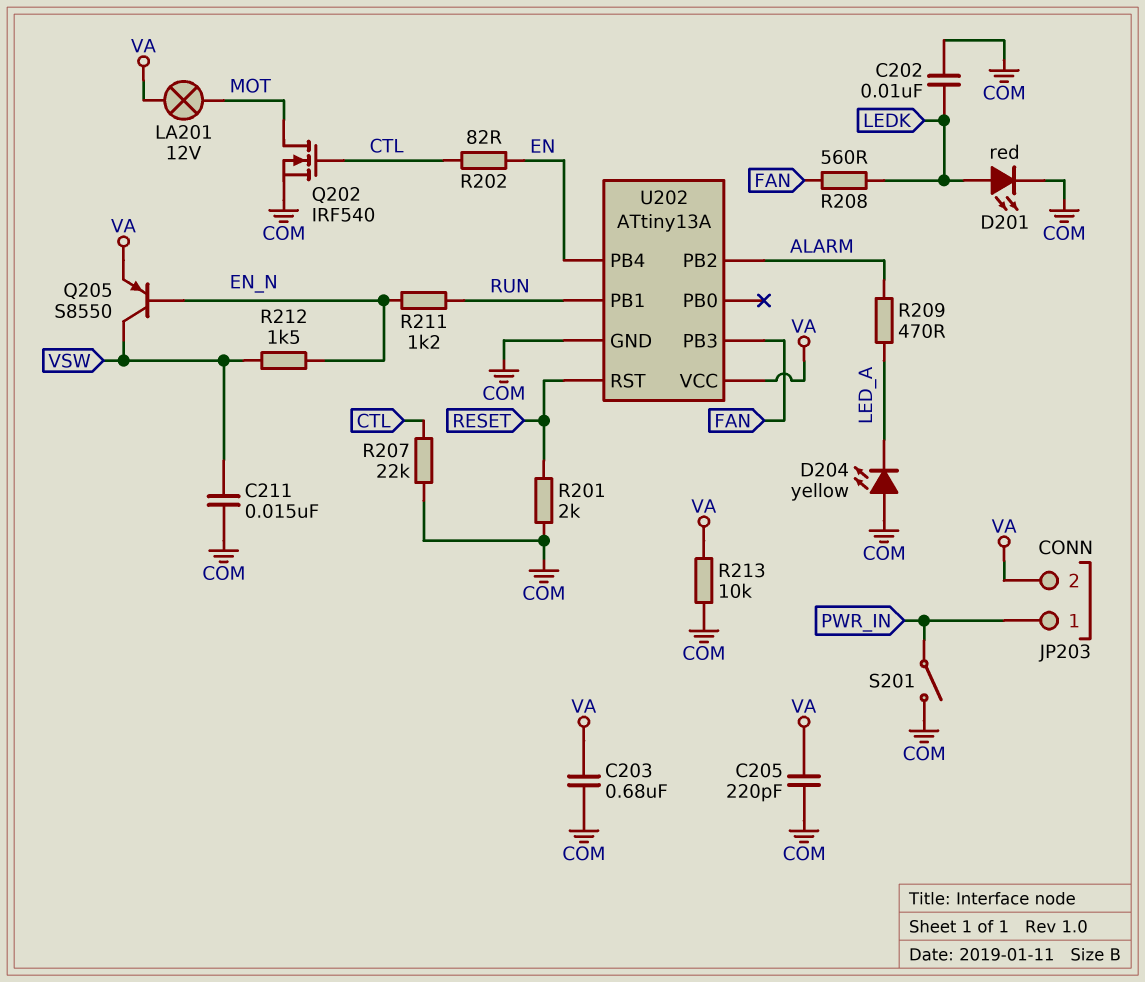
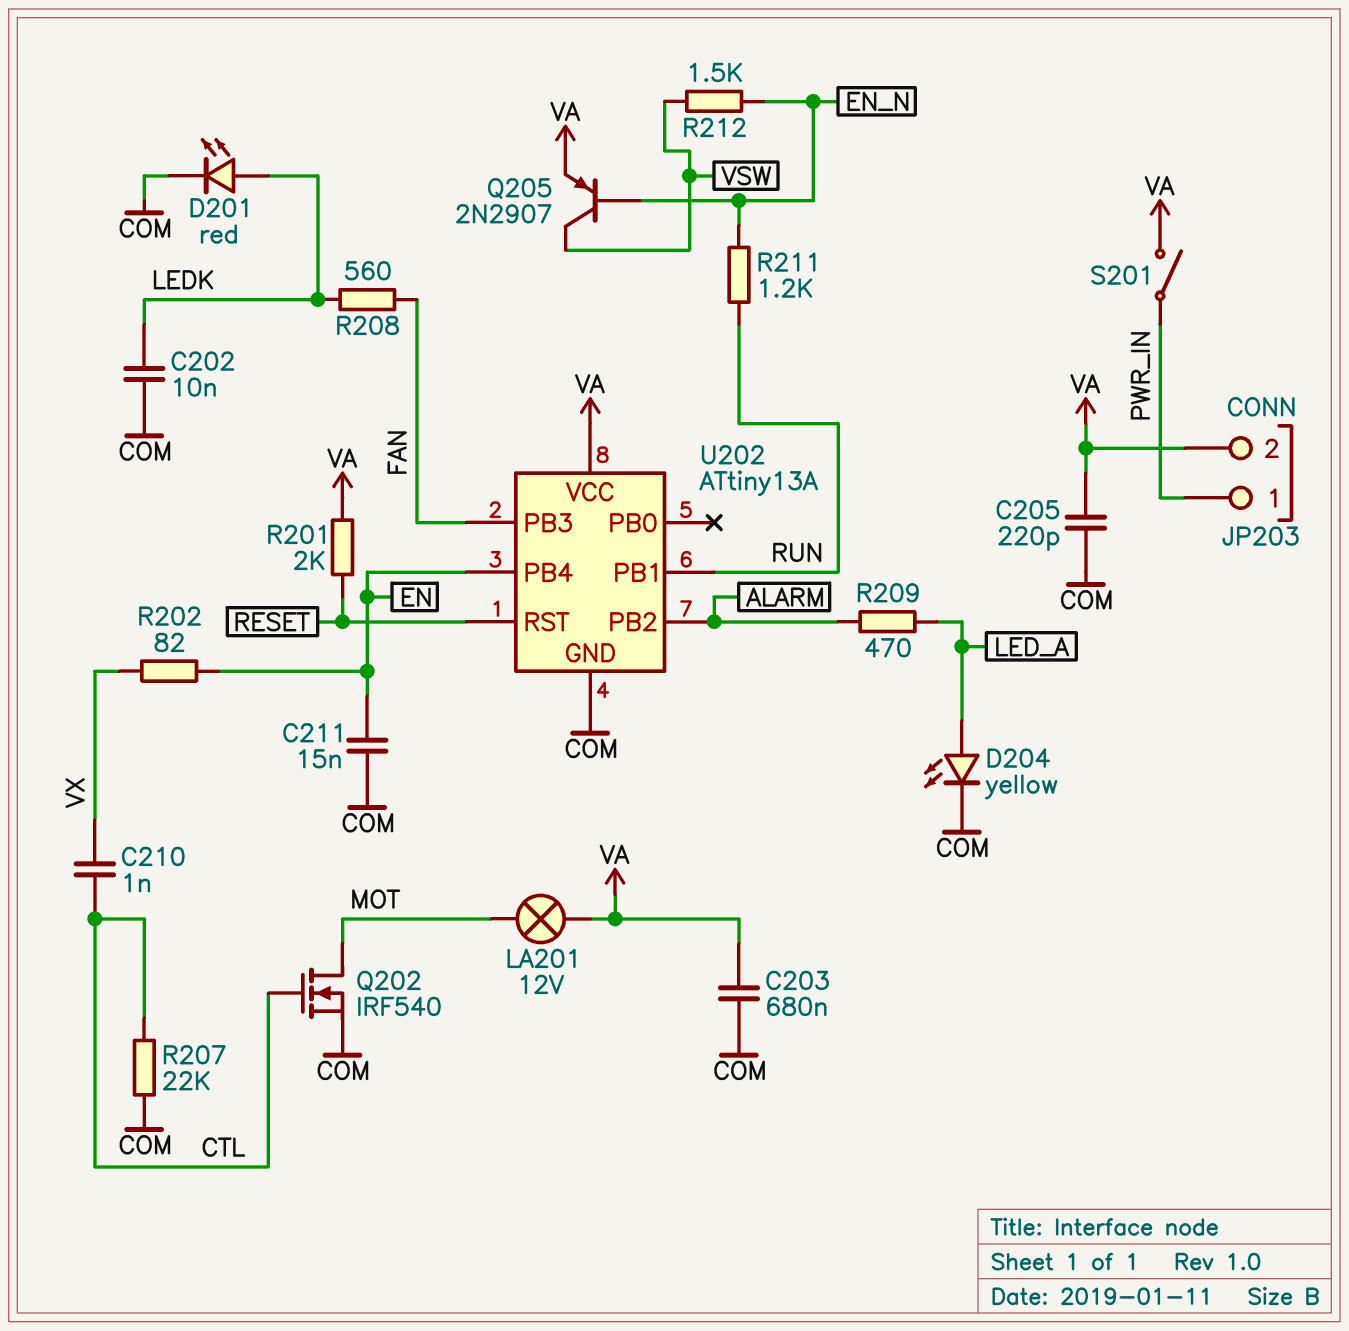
C210: none -> 1nF (CTL, VX)
C211: 15nF (COM, VSW) -> 15nF (COM, EN)
D204: LED yellow (A COM, K LED_A) -> LED yellow (A LED_A, K COM)
Q205: PNP S8550 (B EN_N, C VSW, E VA) -> PNP 2N2907 (B EN_N, C VSW, E VA)
R201: 2k (COM, RESET) -> 2k (RESET, VA)
R202: 82 (CTL, EN) -> 82 (EN, VX)
R213: 10k (COM, VA) -> none
S201: switch (COM, PWR_IN) -> switch (PWR_IN, VA)

